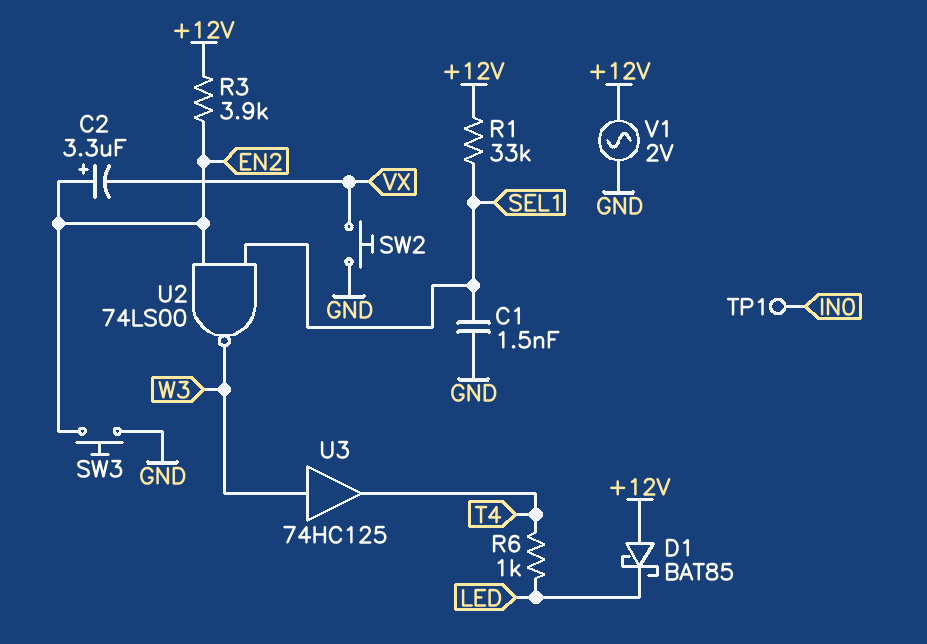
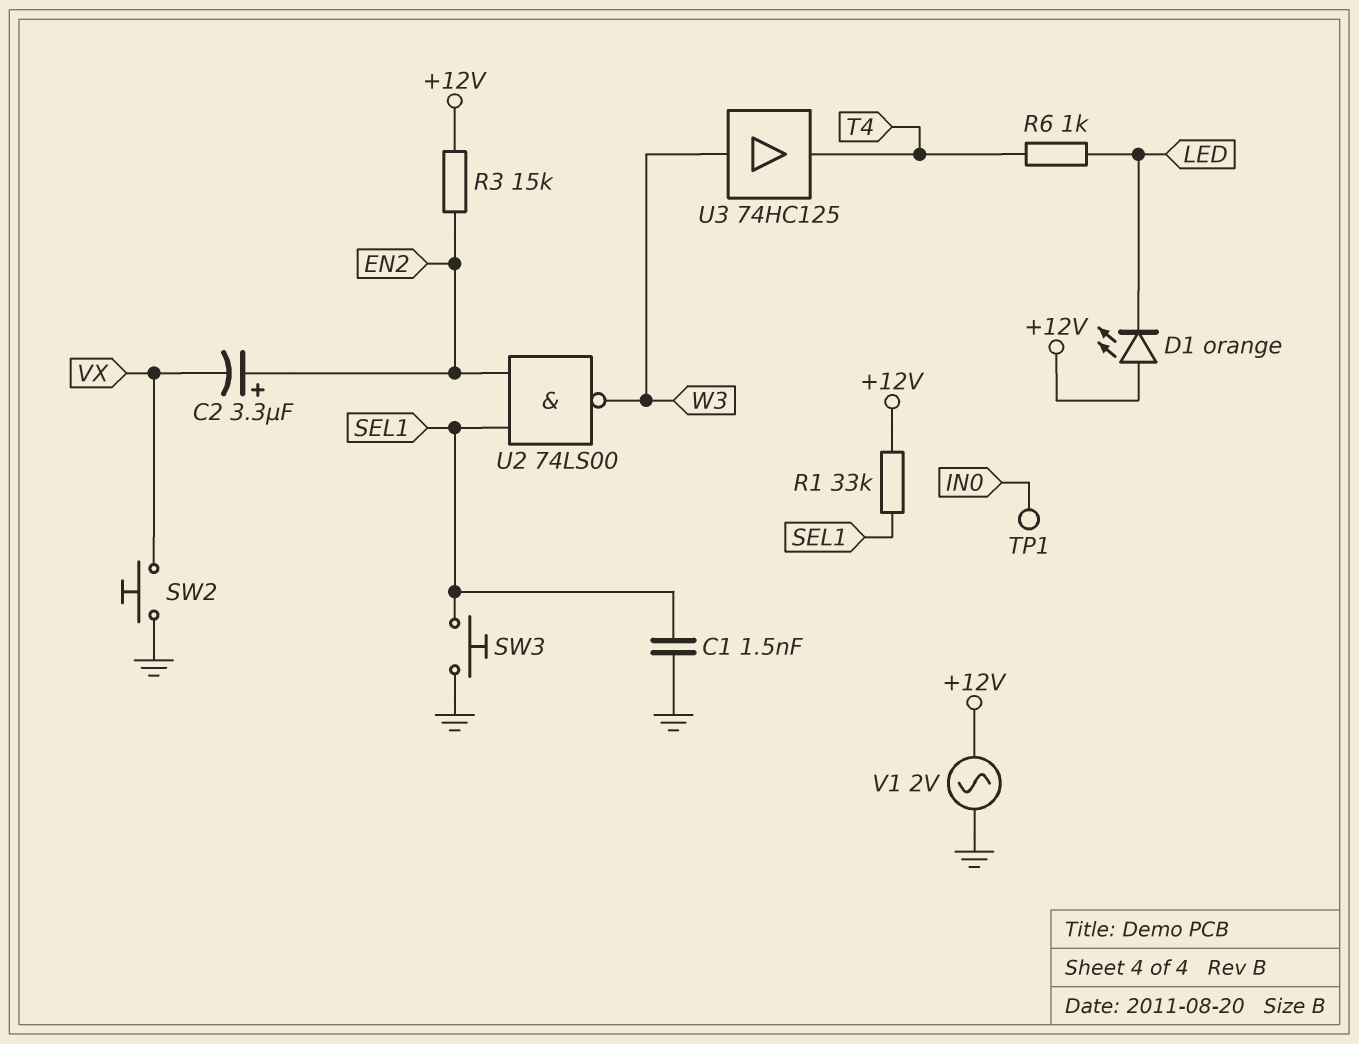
D1: schottky BAT85 (A +12V, K LED) -> LED orange (A +12V, K LED)
R3: 3.9k (+12V, EN2) -> 15k (+12V, EN2)
SW3: button (EN2, GND) -> button (GND, SEL1)

